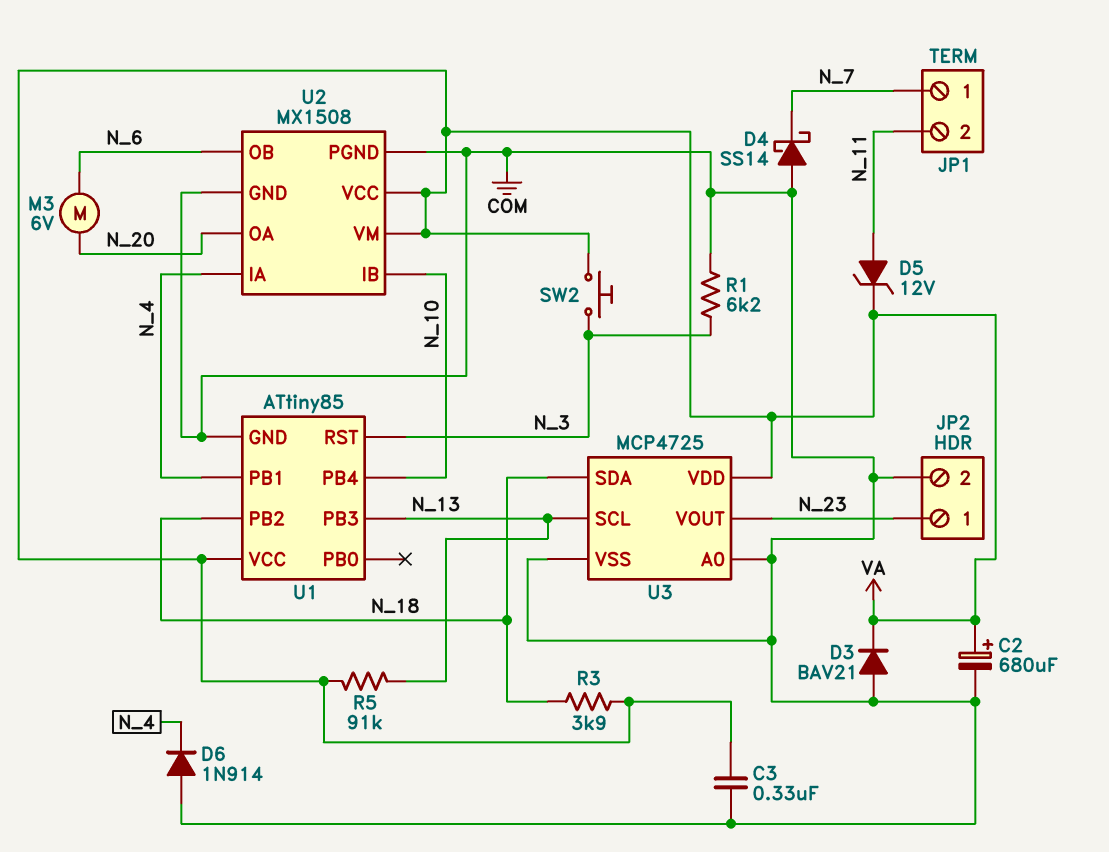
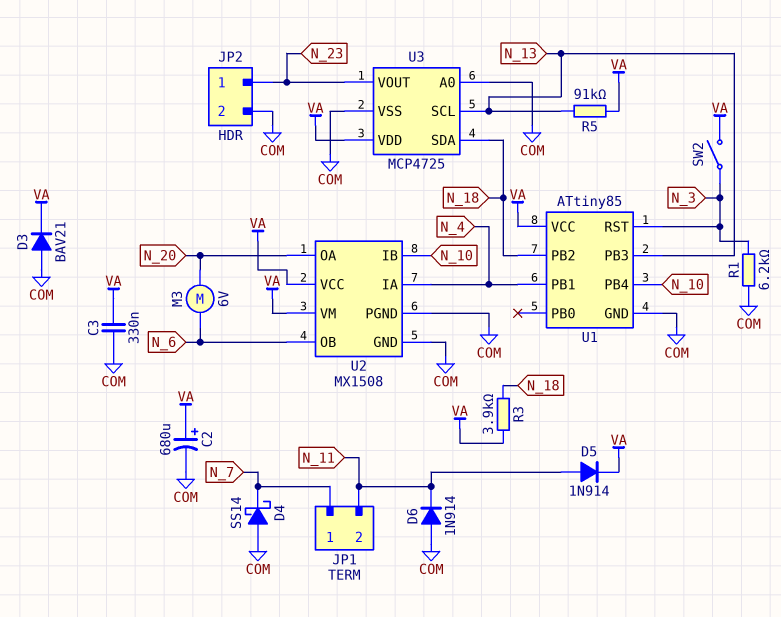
D5: zener 12V (A N_11, K VA) -> diode 1N914 (A N_11, K VA)
D6: diode 1N914 (A COM, K N_4) -> diode 1N914 (A COM, K N_11)
SW2: button (N_3, VA) -> switch (N_3, VA)

